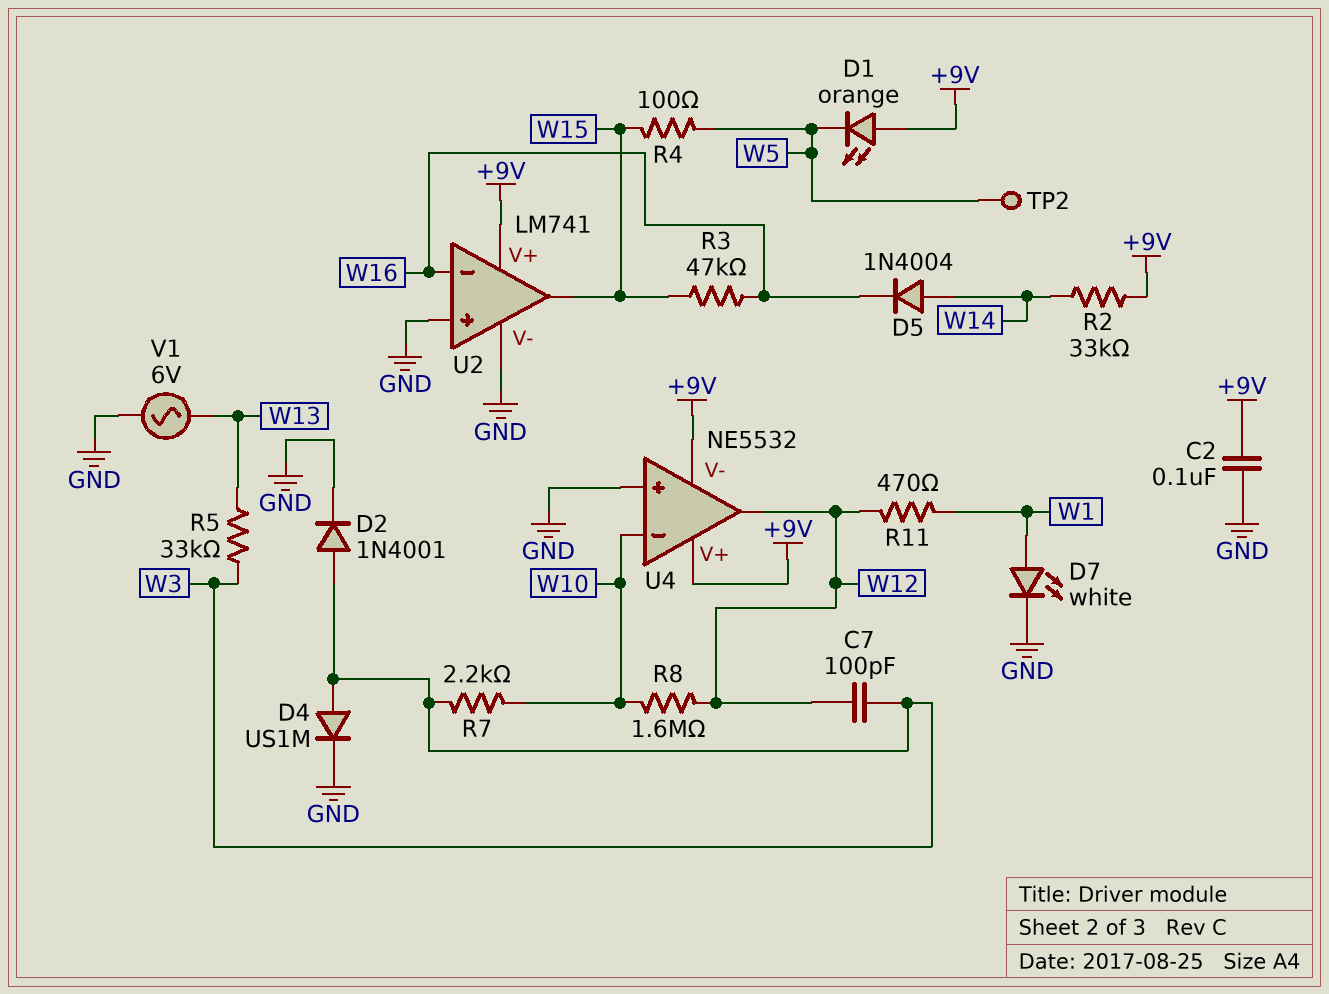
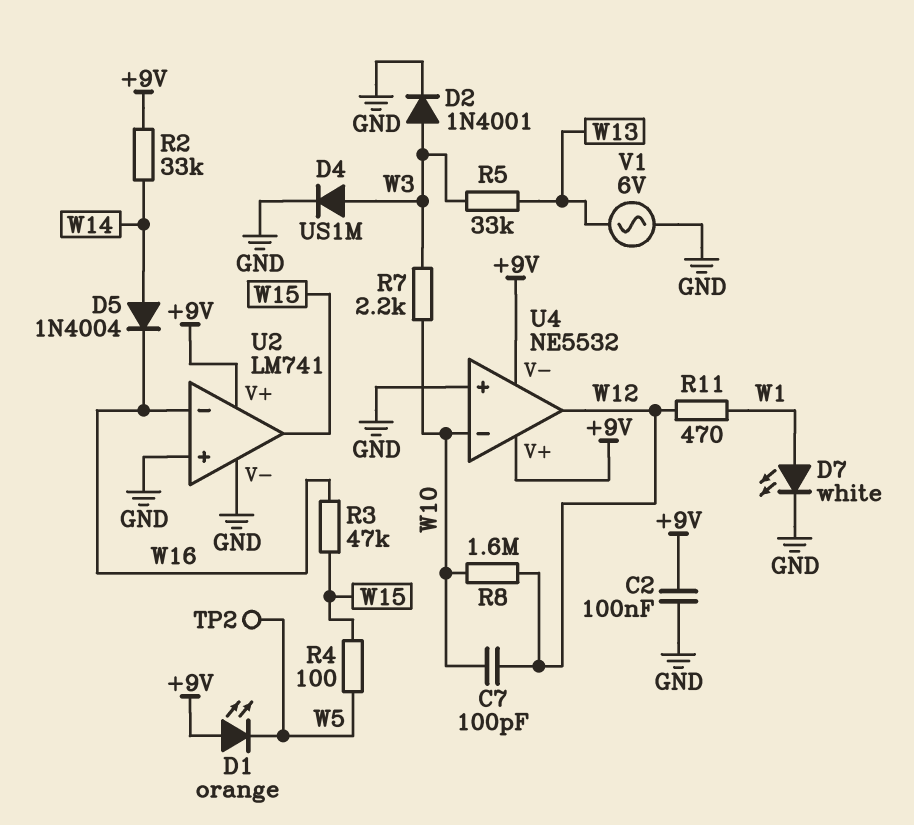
C7: 100pF (W3, W12) -> 100pF (W10, W12)

